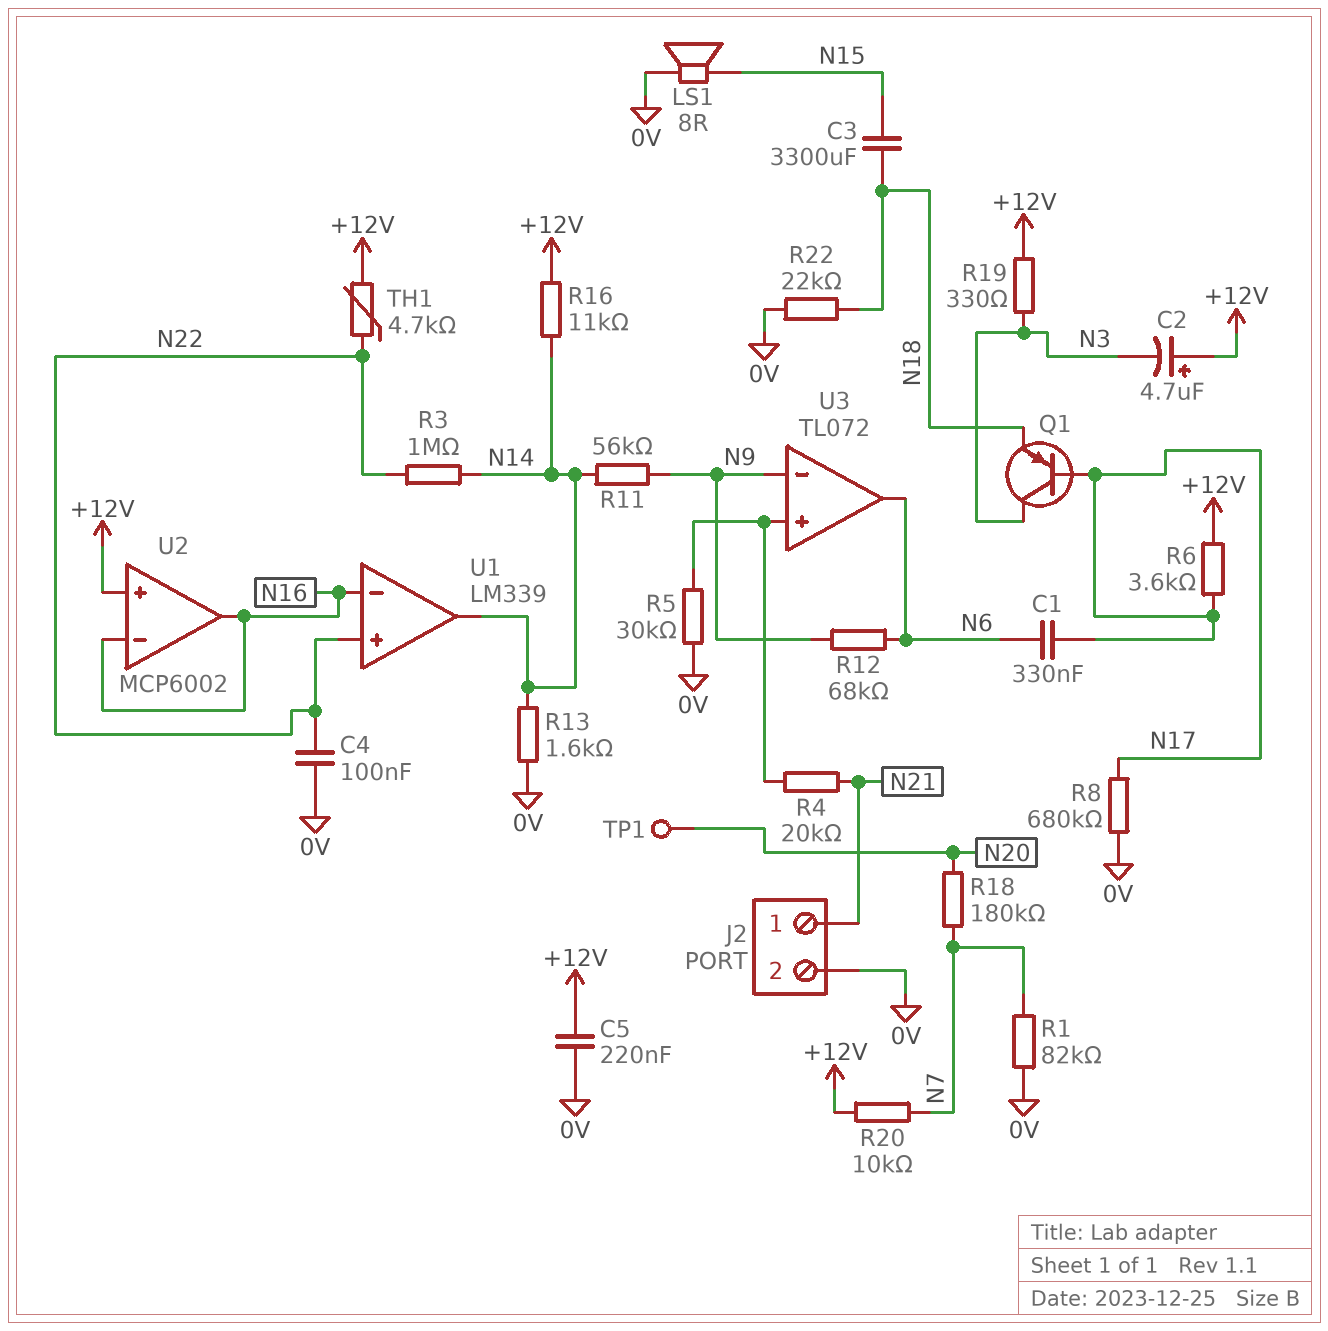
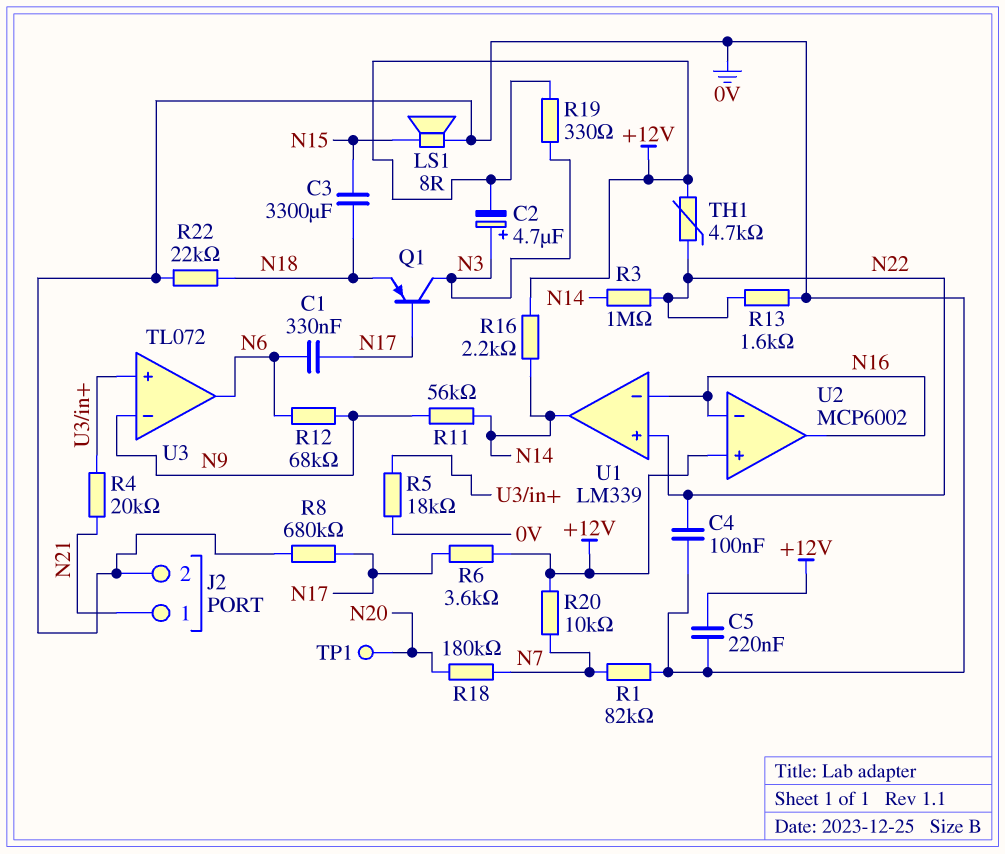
C2: 4.7uF (plus +12V, minus N3) -> 4.7uF (plus N3, minus +12V)
R5: 30k (0V, U3/in+) -> 18k (0V, U3/in+)
R13: 1.6k (0V, N14) -> 1.6k (0V, N22)
R16: 11k (+12V, N14) -> 2.2k (+12V, N14)

